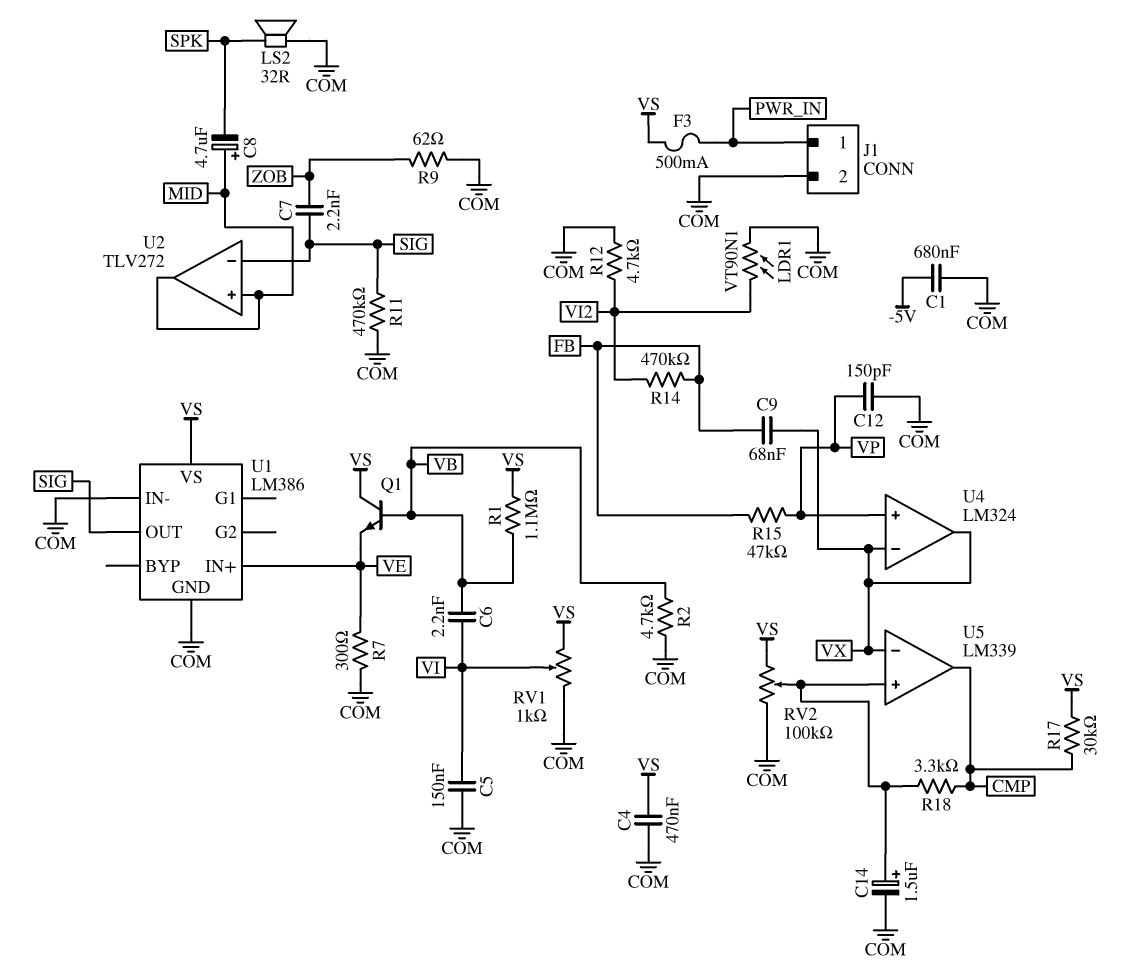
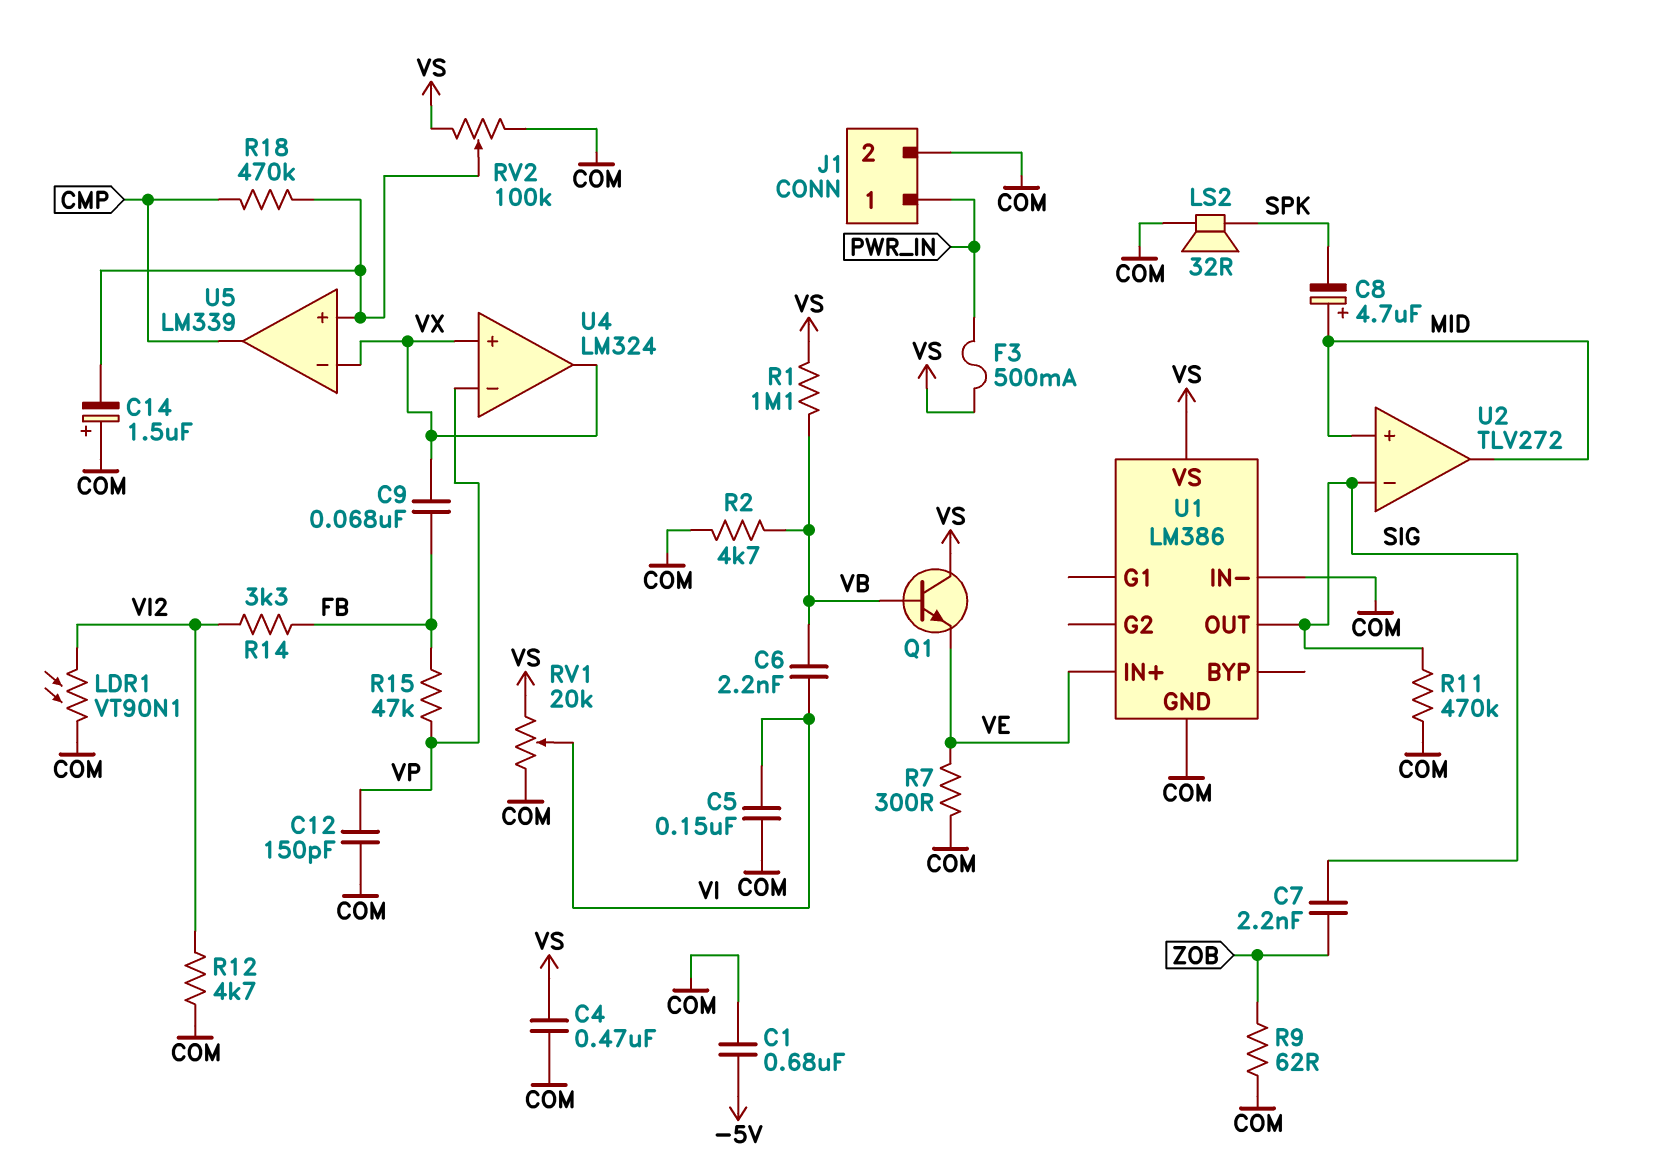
C14: 1.5uF (plus U5/in+, minus COM) -> 1.5uF (plus COM, minus U5/in+)
R14: 470k (FB, VI2) -> 3.3k (FB, VI2)
R17: 30k (CMP, VS) -> none
R18: 3.3k (CMP, U5/in+) -> 470k (CMP, U5/in+)
RV1: 1k (COM, VS, wiper VI) -> 20k (COM, VS, wiper VI)
U4 pin in+: VP -> VX
U4 pin in-: VX -> VP

